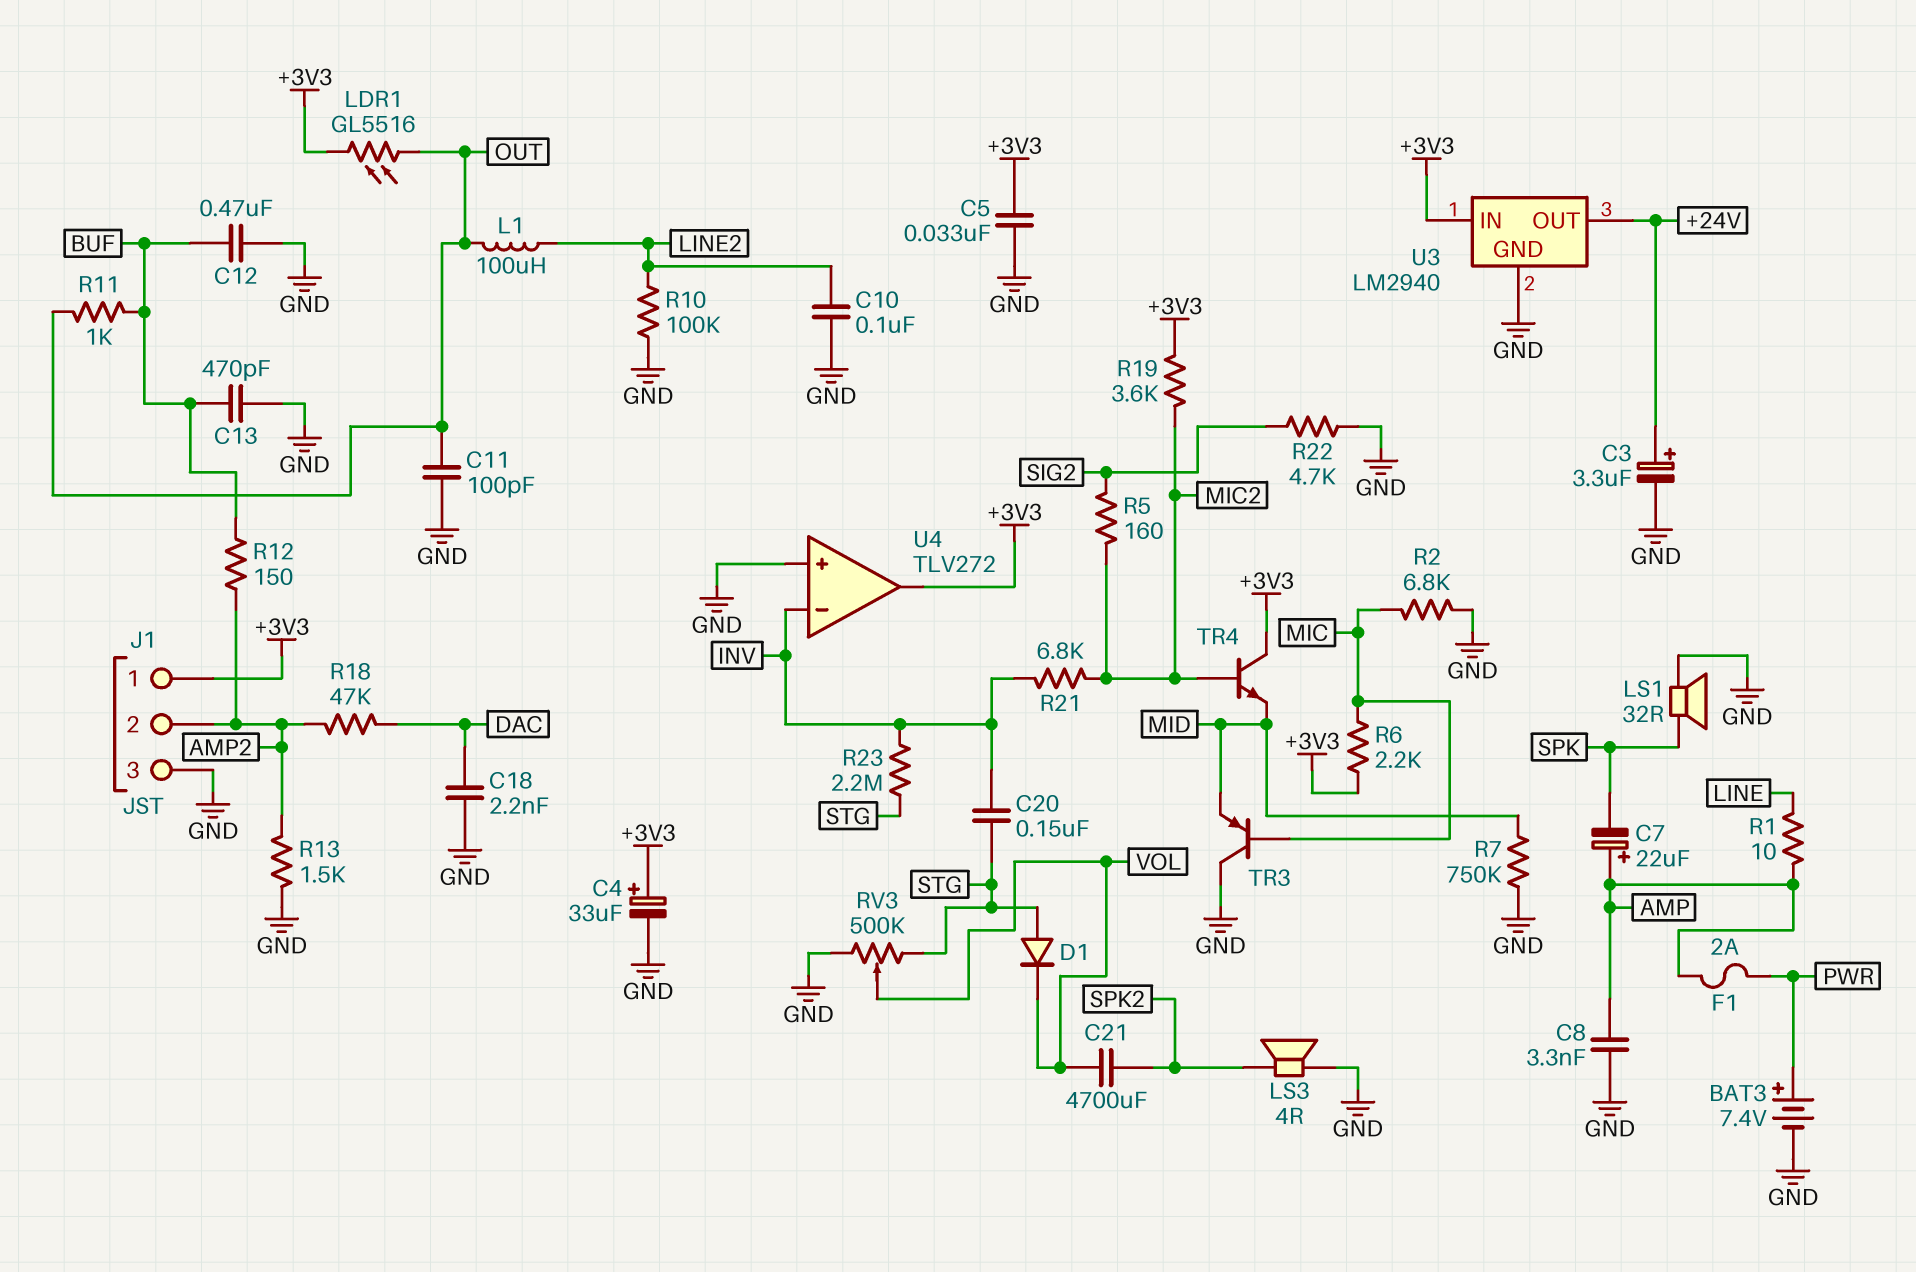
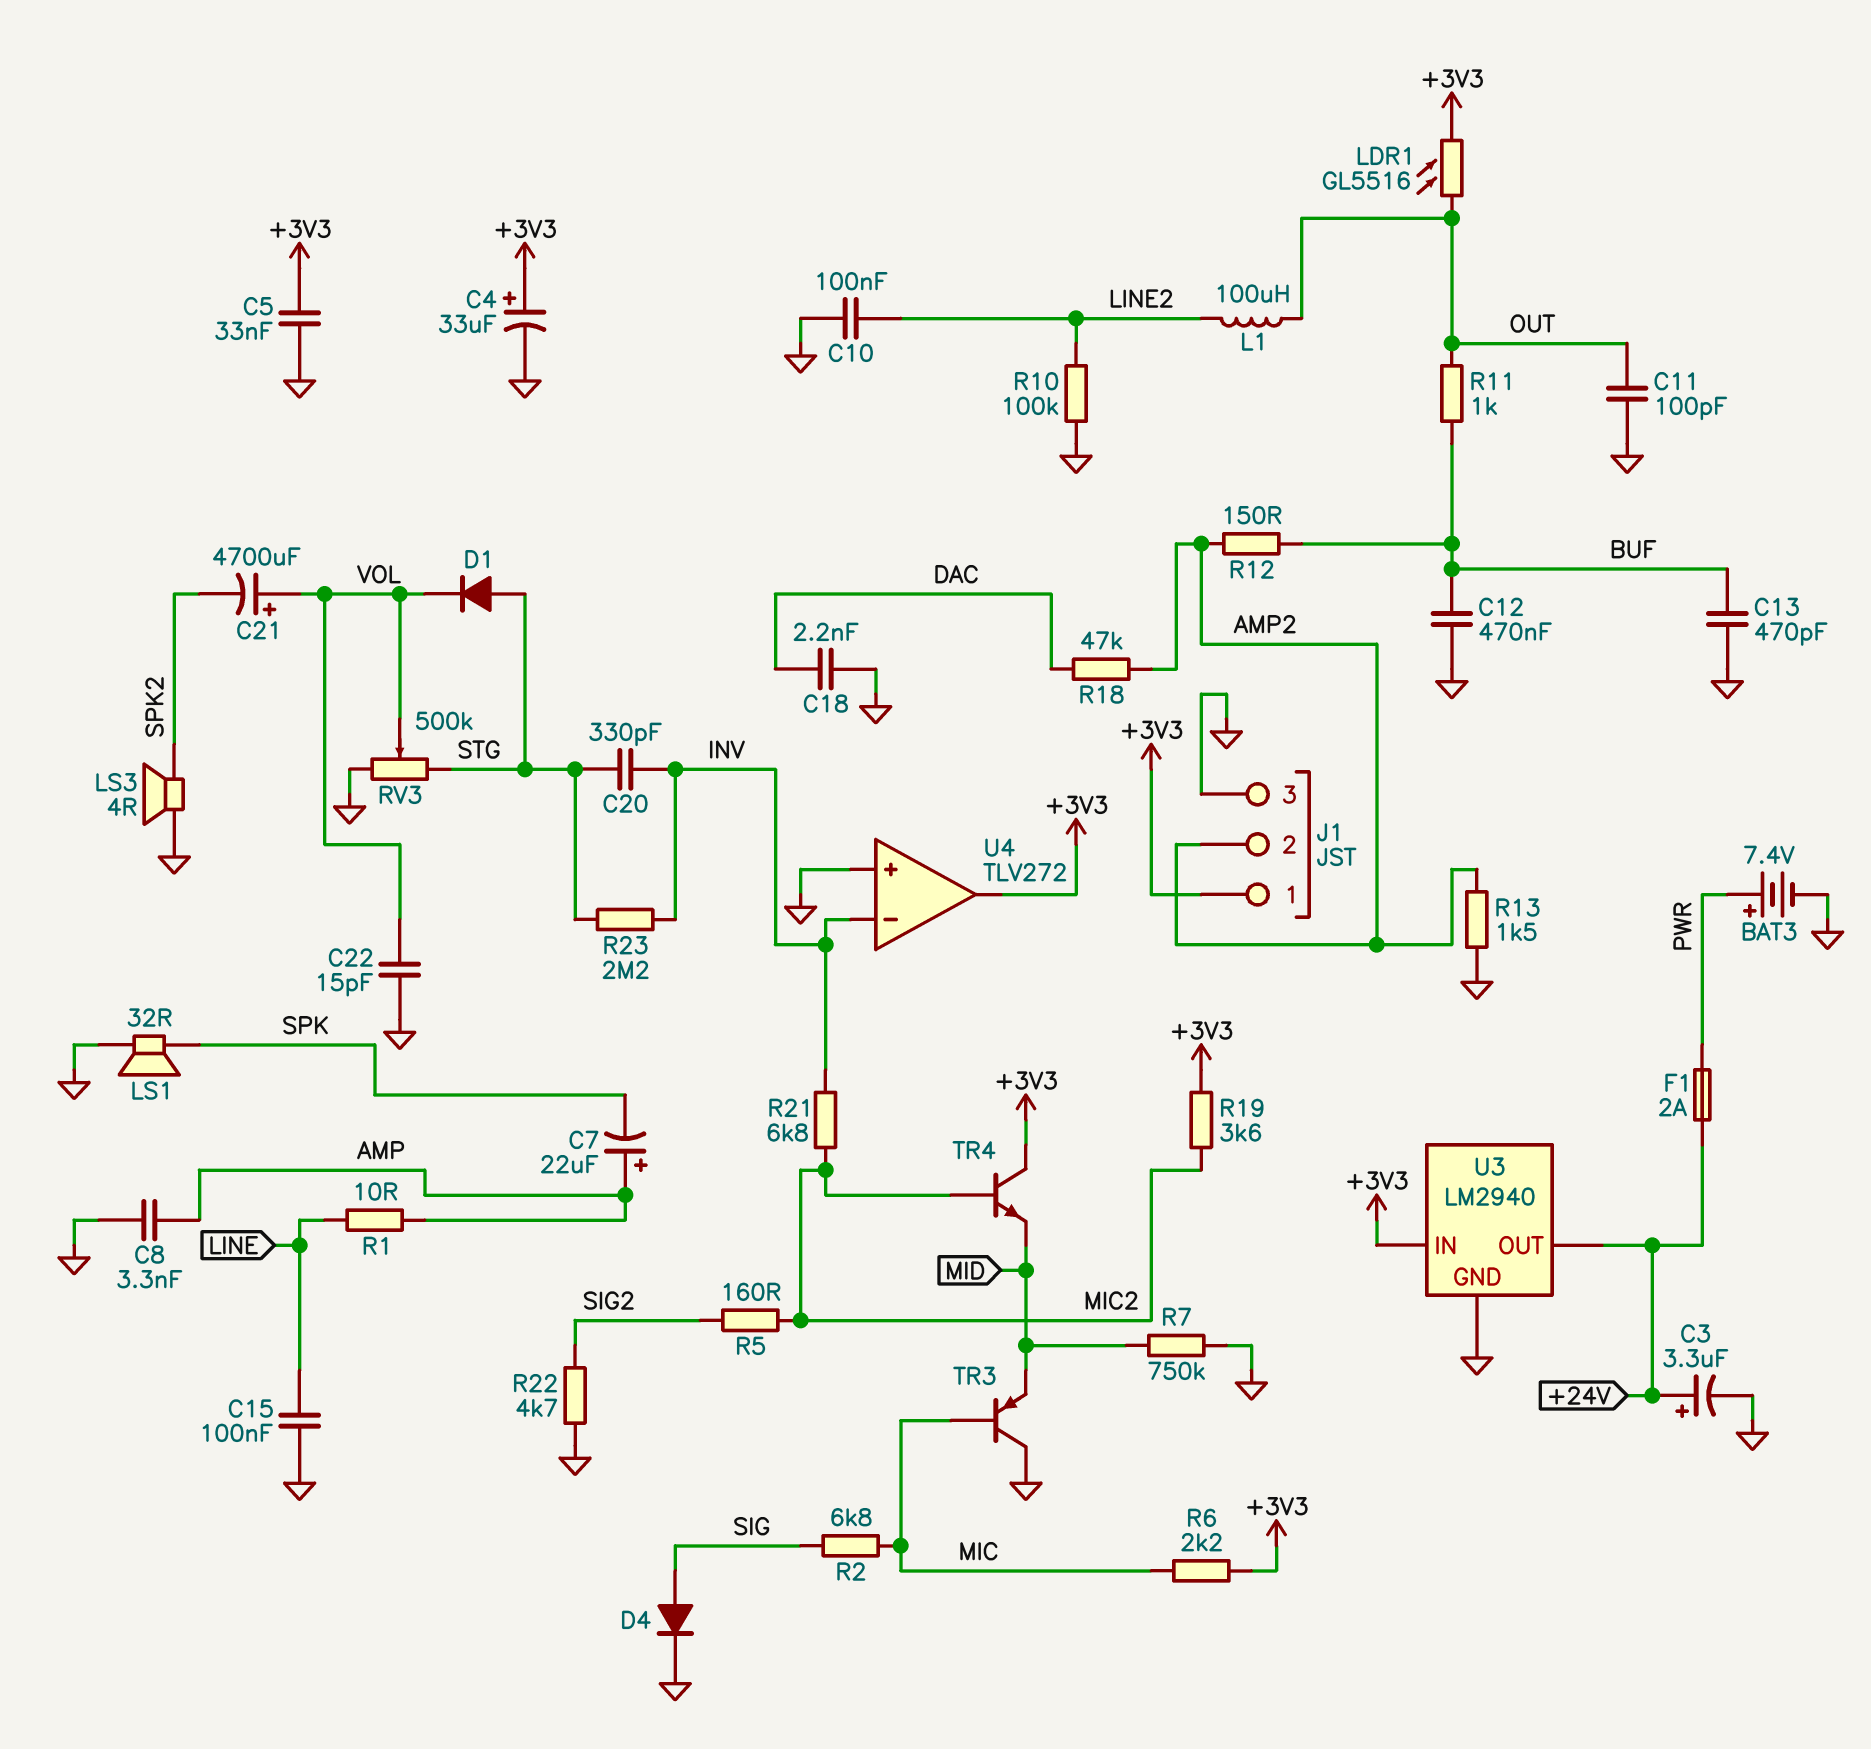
C15: none -> 100nF (GND, LINE)
C20: 150nF (INV, STG) -> 330pF (INV, STG)
C21: 4700uF (SPK2, VOL) -> 4700uF (plus VOL, minus SPK2)
C22: none -> 15pF (GND, VOL)
D4: none -> diode (A SIG, K GND)
F1: 2A (AMP, PWR) -> 2A (+24V, PWR)
R2: 6.8k (GND, MIC) -> 6.8k (MIC, SIG)

